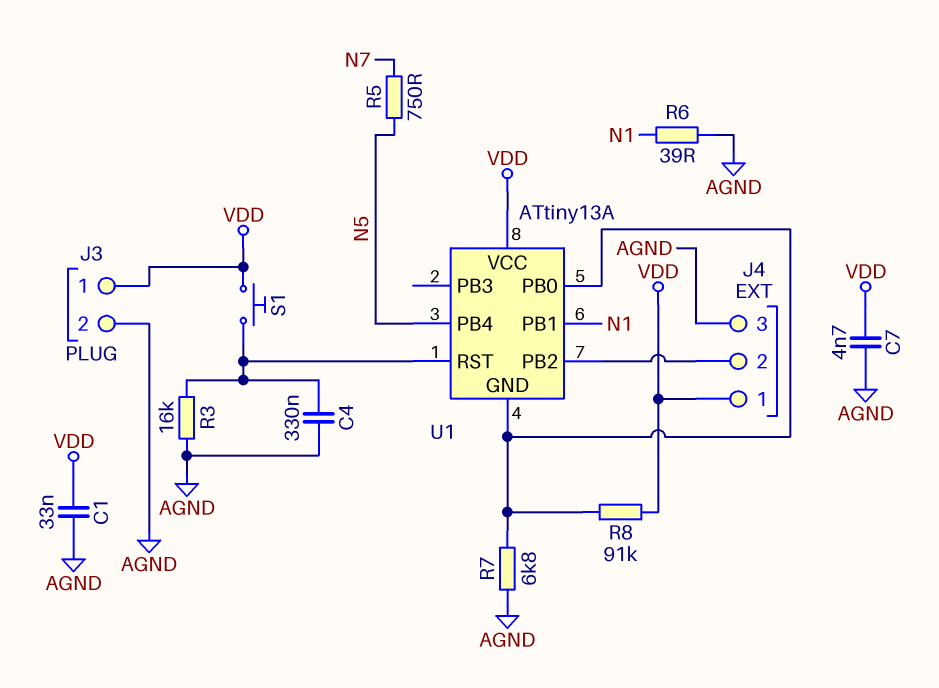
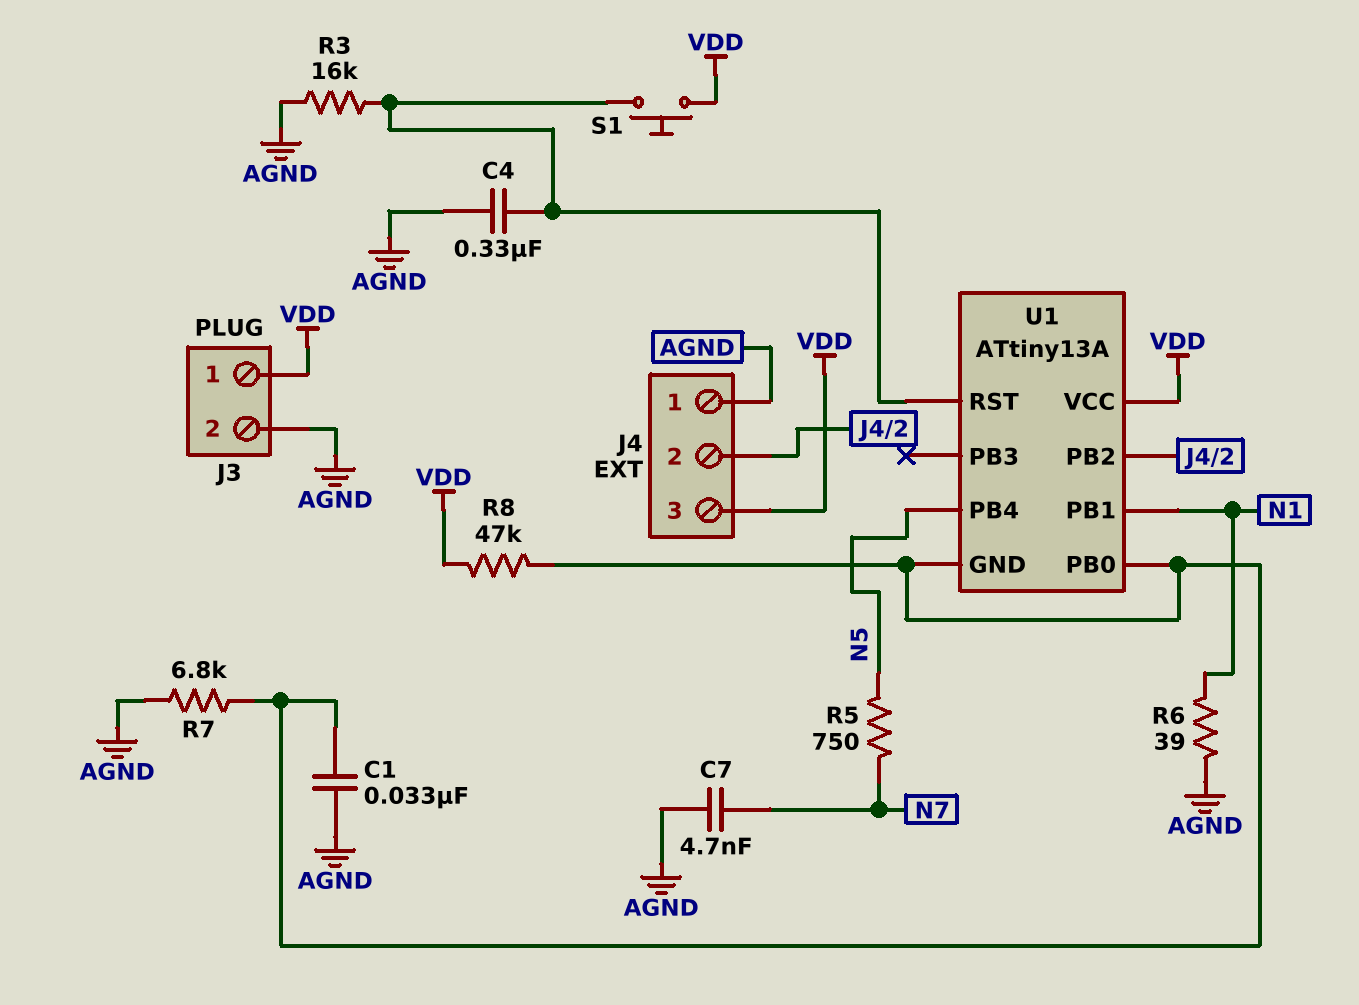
C1: 33nF (AGND, VDD) -> 33nF (AGND, U1/GND)
C7: 4.7nF (AGND, VDD) -> 4.7nF (AGND, N7)
J4 pin 1: VDD -> AGND
J4 pin 3: AGND -> VDD
R8: 91k (U1/GND, VDD) -> 47k (U1/GND, VDD)

